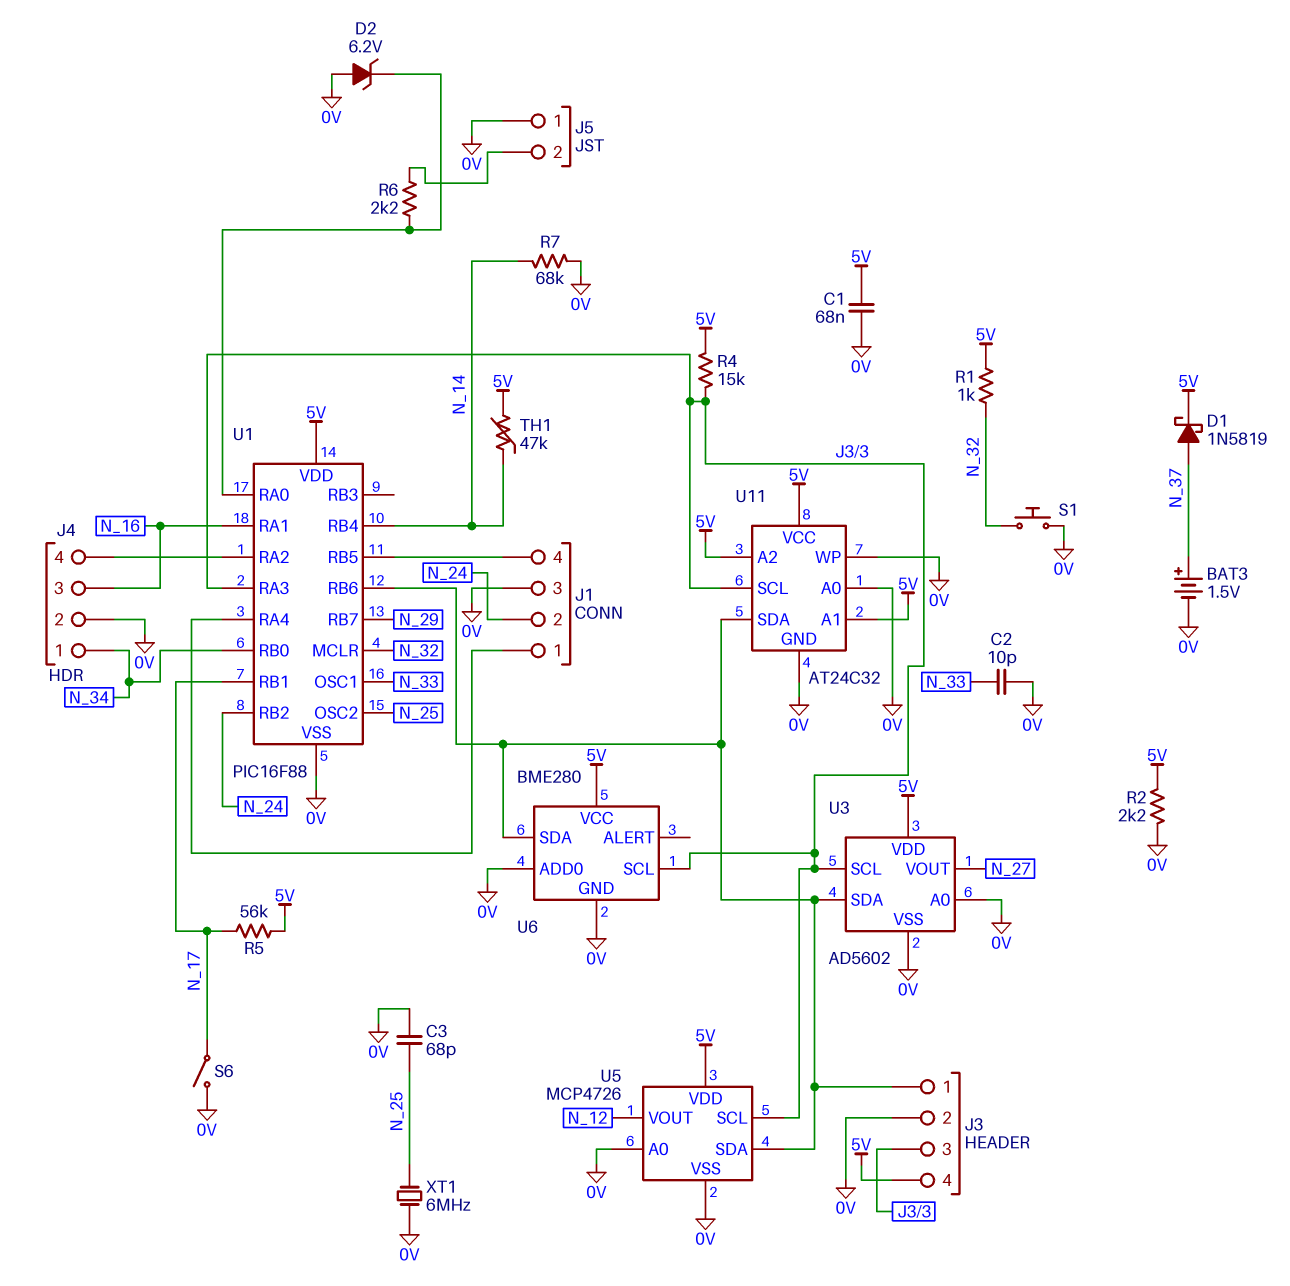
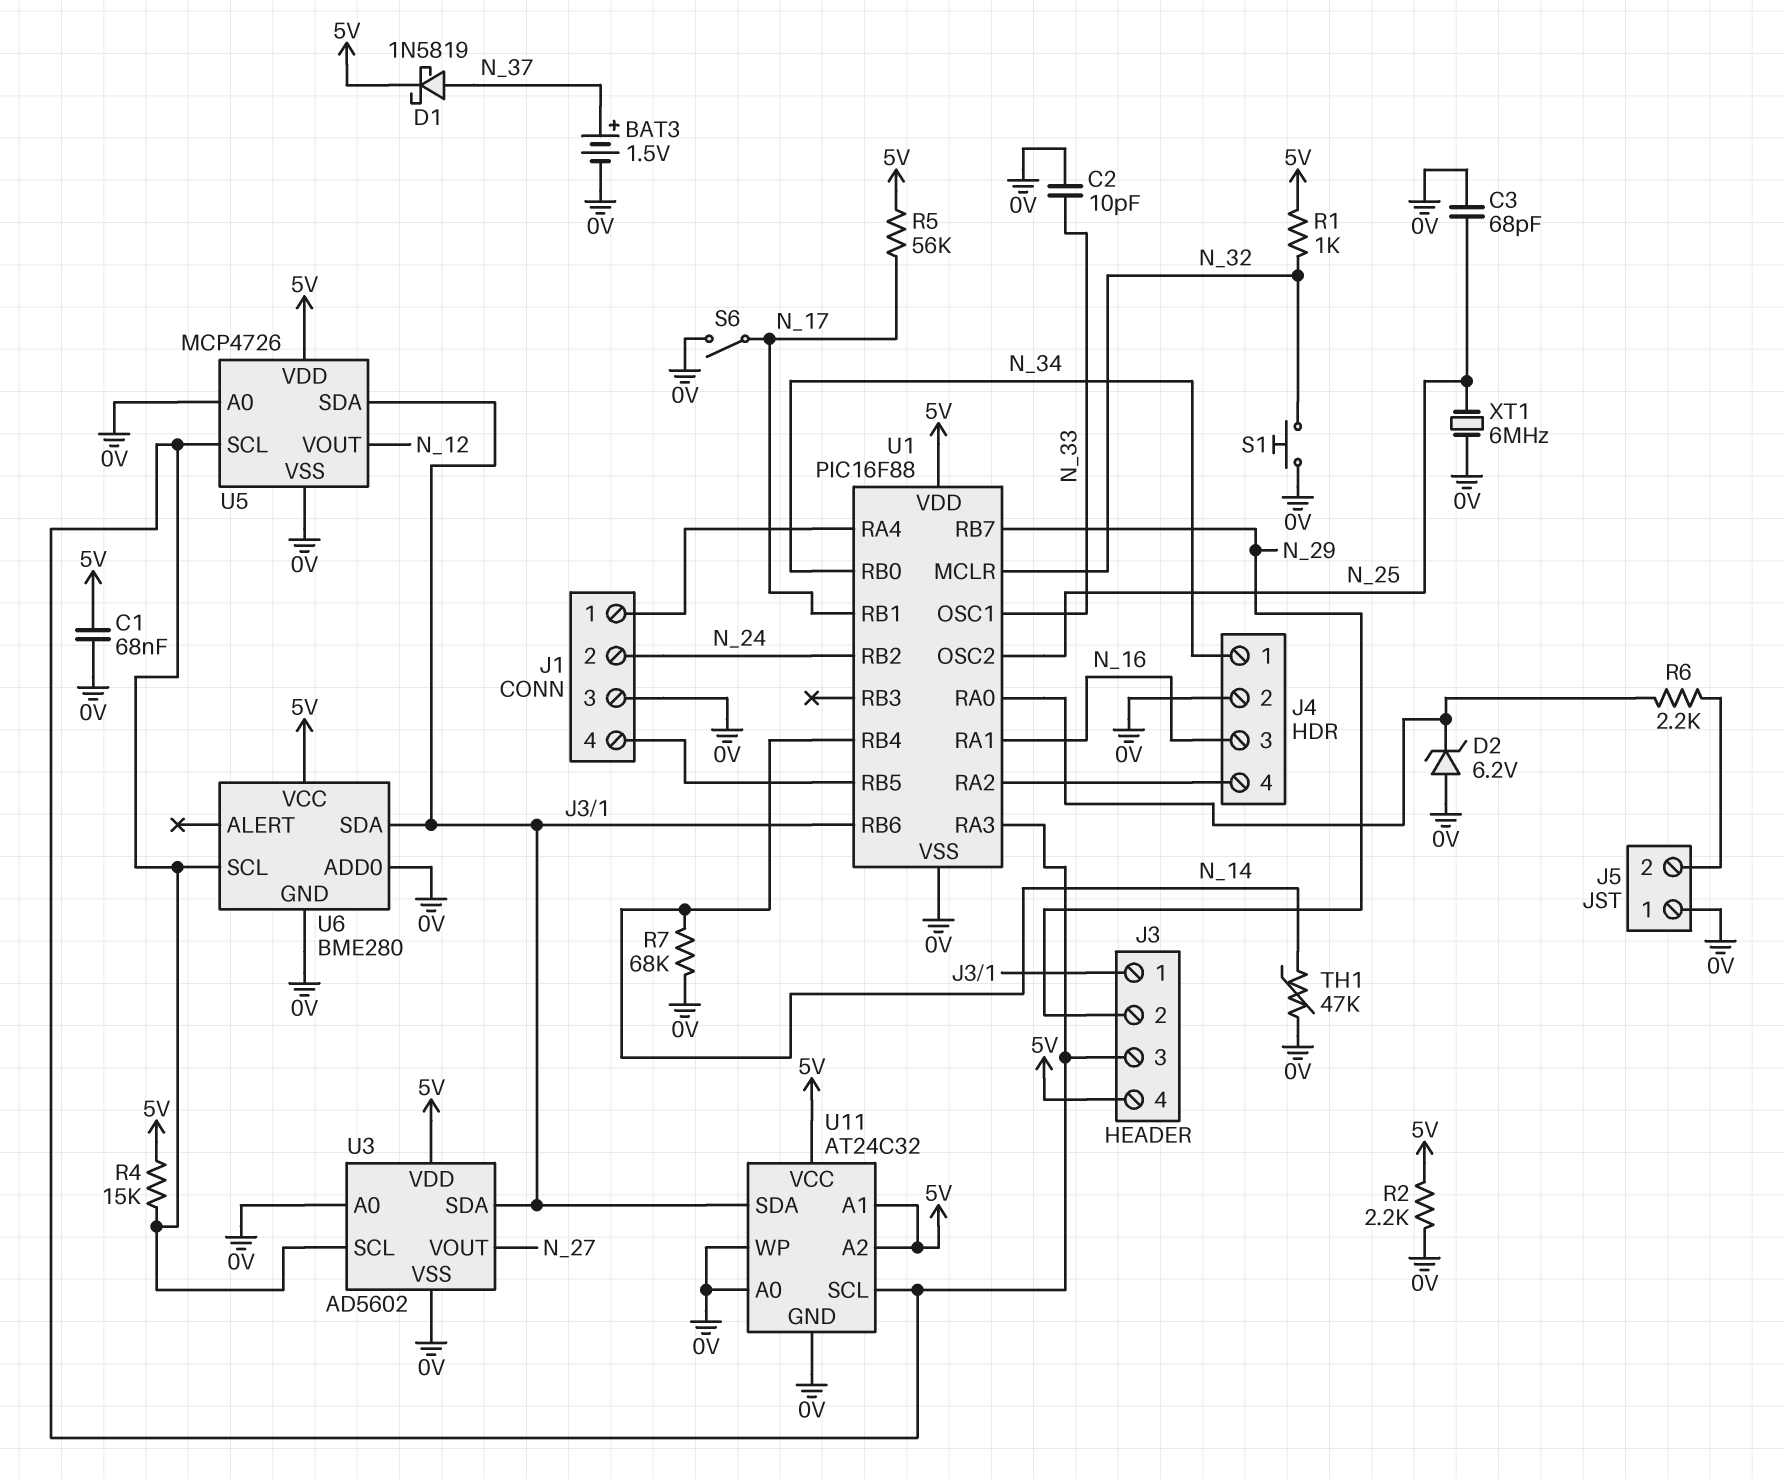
J3 pin 2: 0V -> N_29
TH1: 47k (5V, N_14) -> 47k (0V, N_14)

